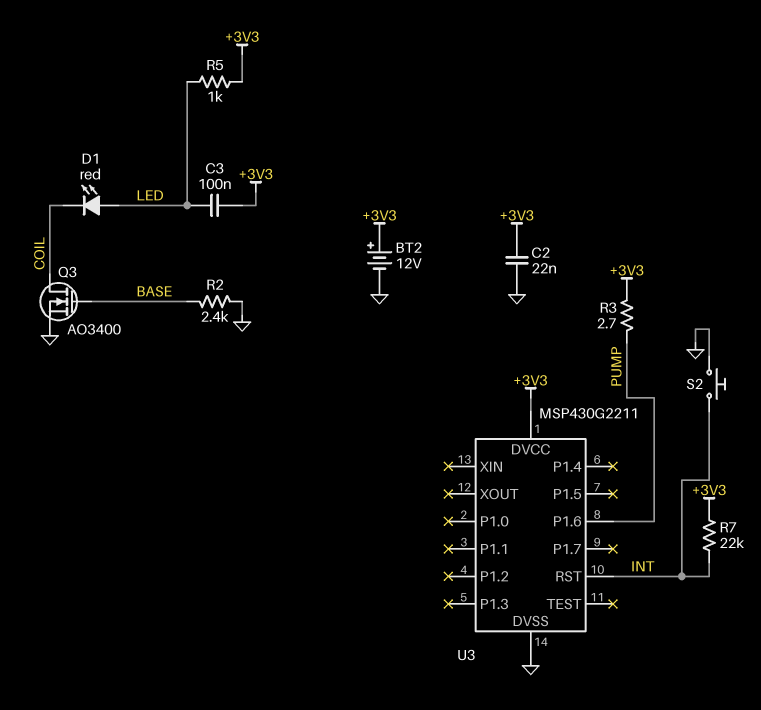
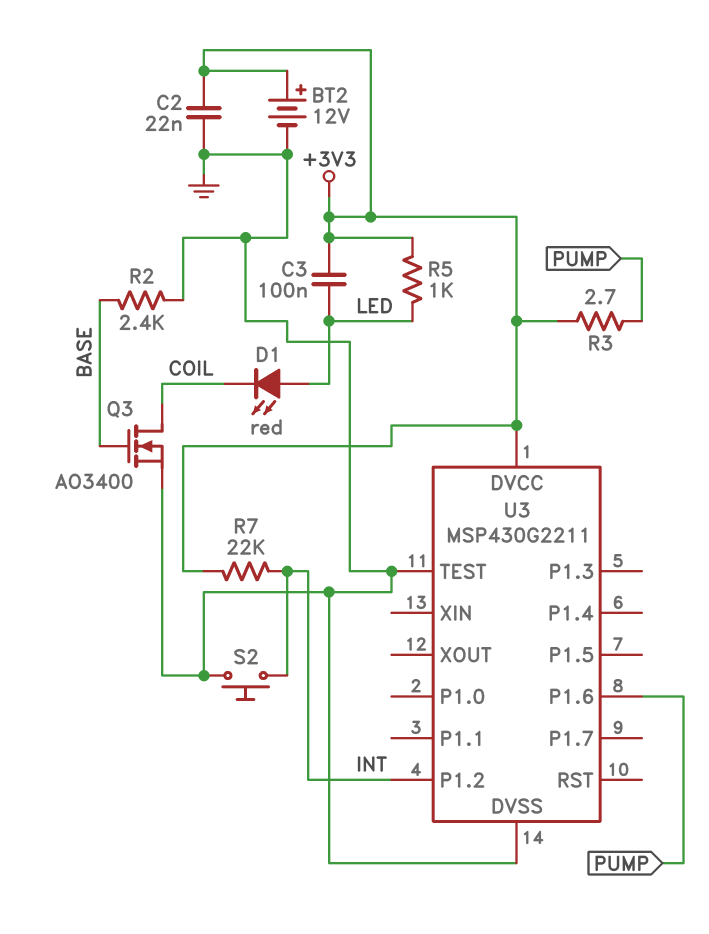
U3 pin P1.2: none -> INT
U3 pin RST: INT -> none
U3 pin TEST: none -> GND

